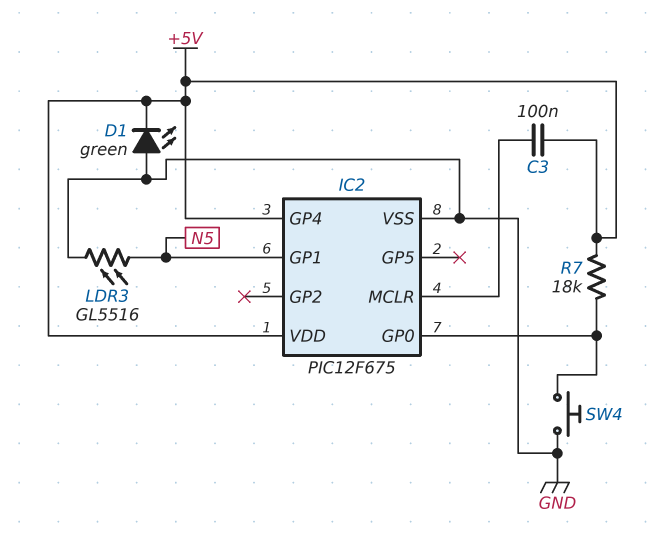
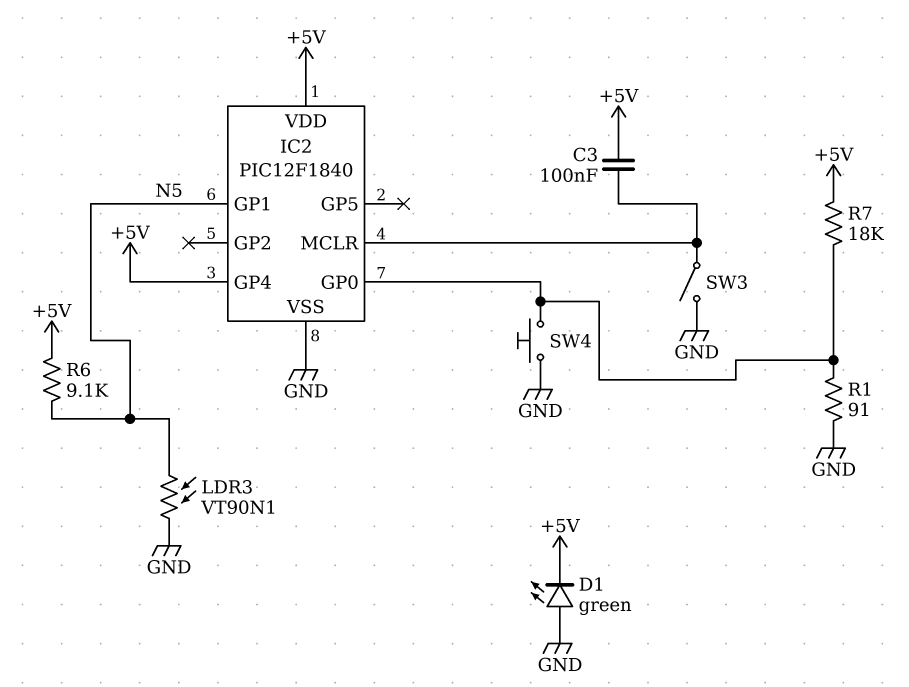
IC2: PIC12F675 -> PIC12F1840
LDR3: GL5516 (GND, N5) -> VT90N1 (GND, N5)
R1: none -> 91 (GND, IC2/GP0)
R6: none -> 9.1k (+5V, N5)
SW3: none -> switch (GND, IC2/MCLR)

